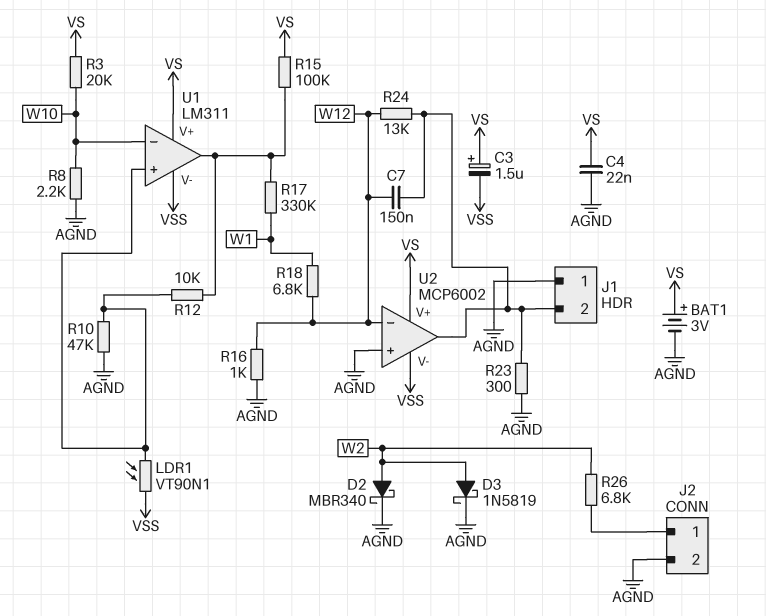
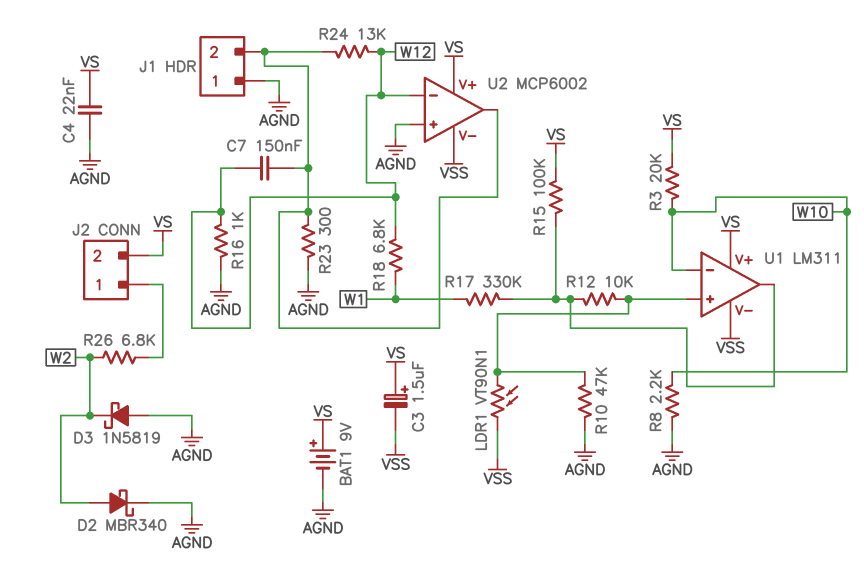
BAT1: 3V (plus VS, minus AGND) -> 9V (plus VS, minus AGND)
D3: schottky 1N5819 (A W2, K AGND) -> schottky 1N5819 (A AGND, K W2)
J2 pin 2: AGND -> VS

